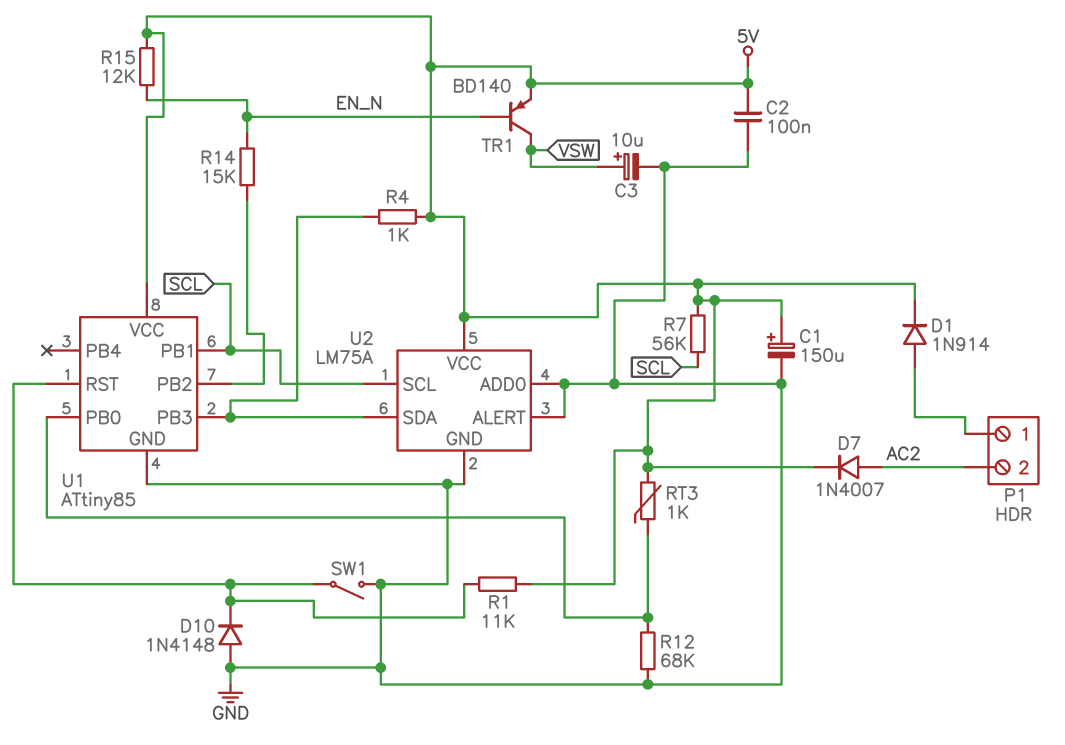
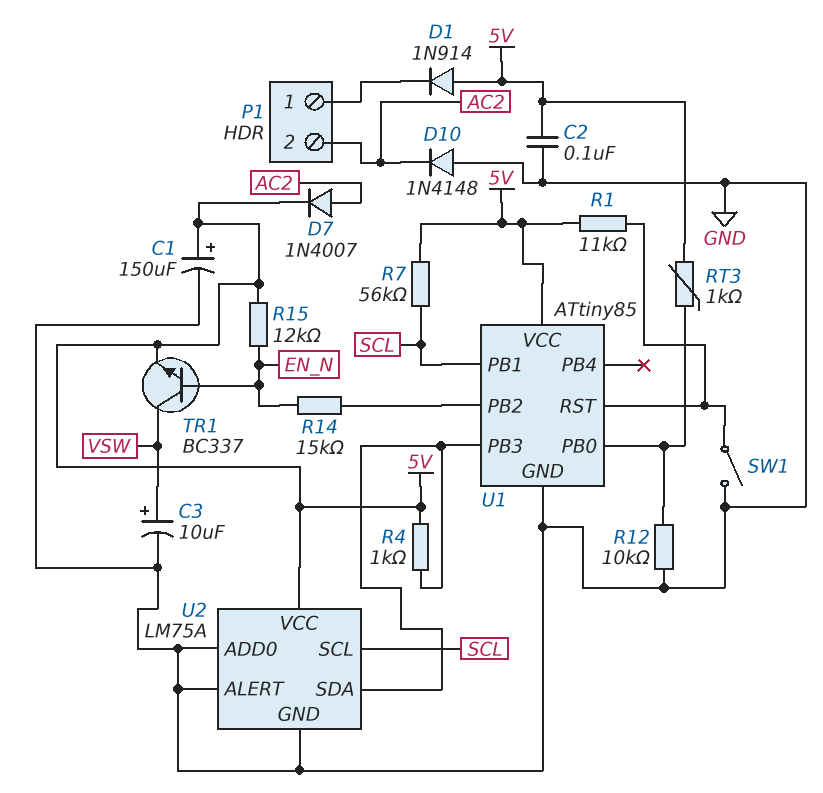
D1: diode 1N914 (A P1/1, K 5V) -> diode 1N914 (A 5V, K P1/1)
D10: diode 1N4148 (A GND, K U1/RST) -> diode 1N4148 (A GND, K AC2)
R12: 68k (GND, U1/PB0) -> 10k (GND, U1/PB0)
TR1: PNP BD140 (B EN_N, C VSW, E 5V) -> NPN BC337 (B EN_N, C VSW, E 5V)

